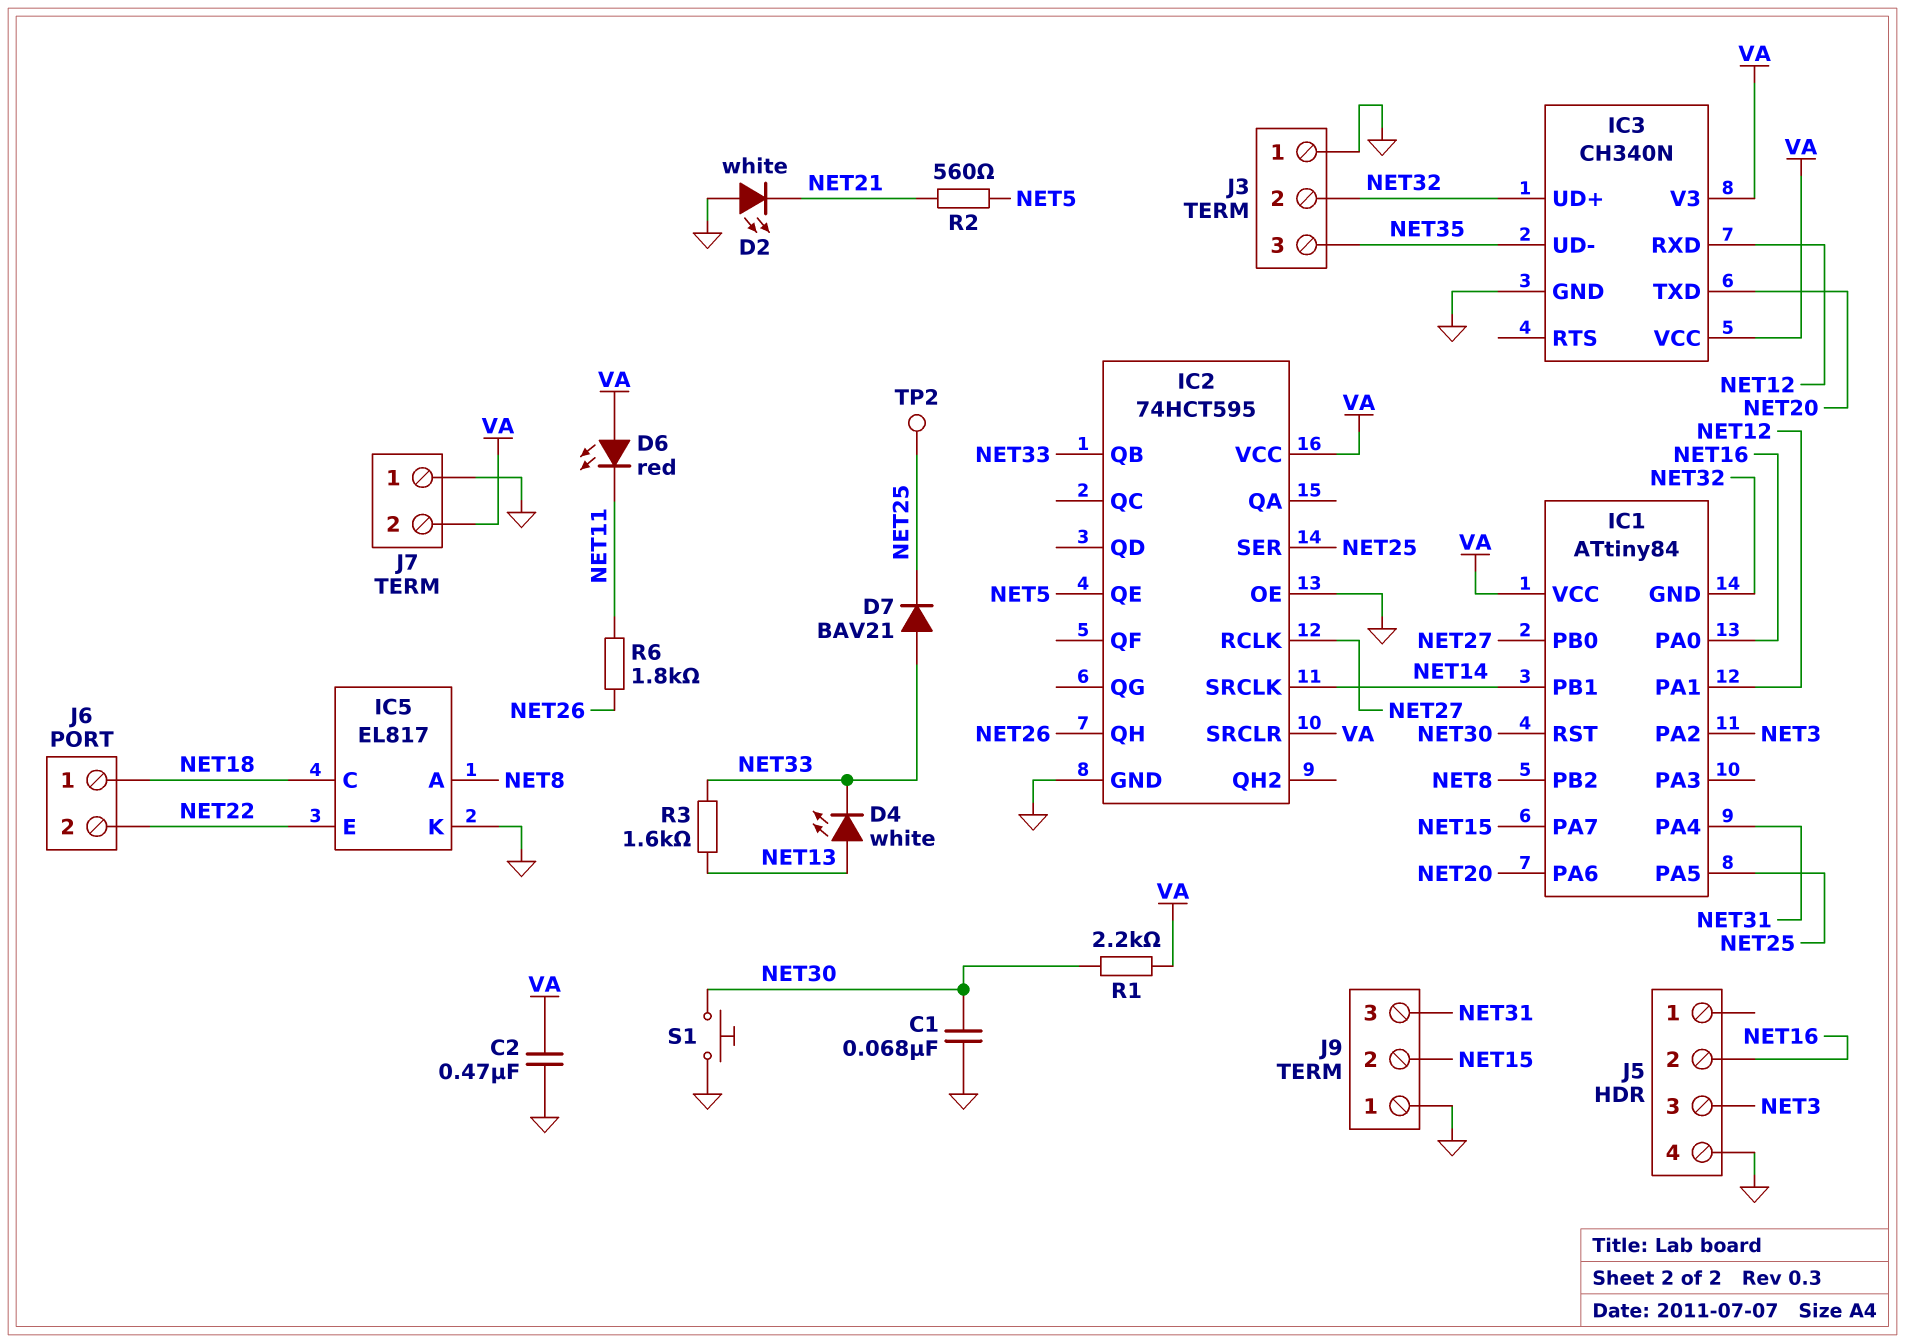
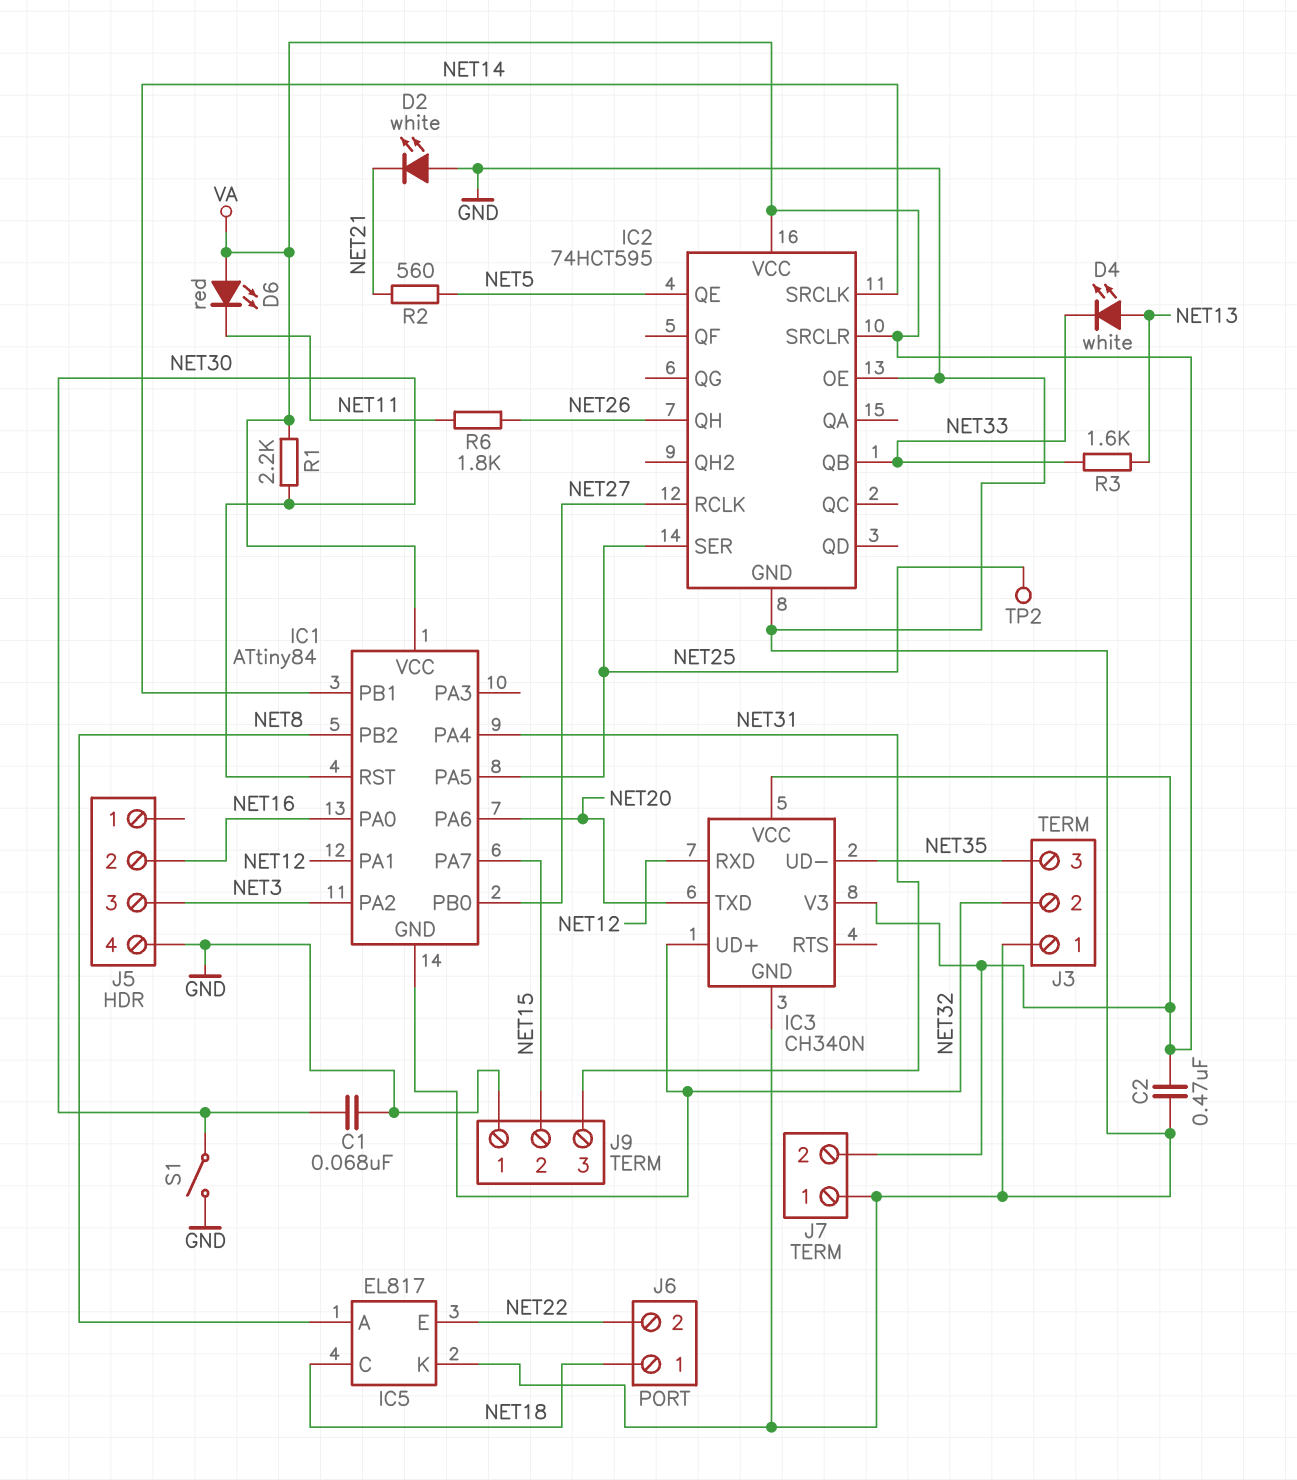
D7: diode BAV21 (A NET33, K NET25) -> none
S1: button (GND, NET30) -> switch (GND, NET30)

